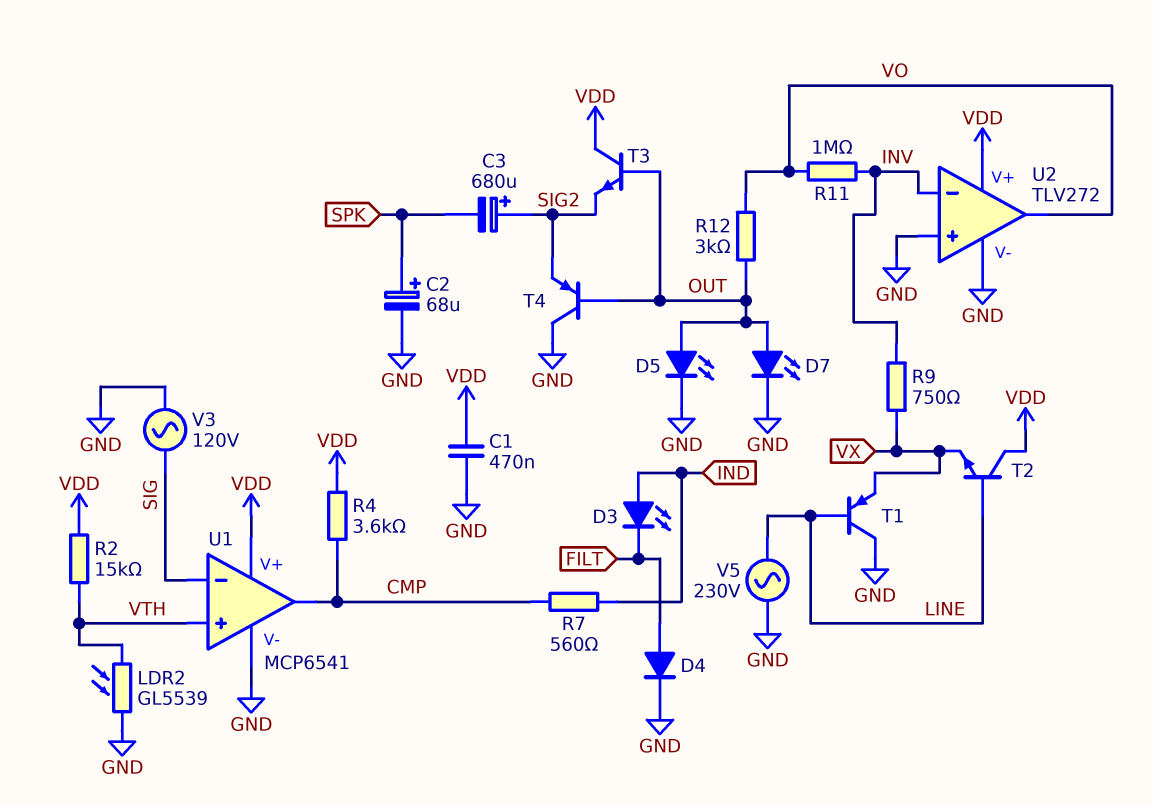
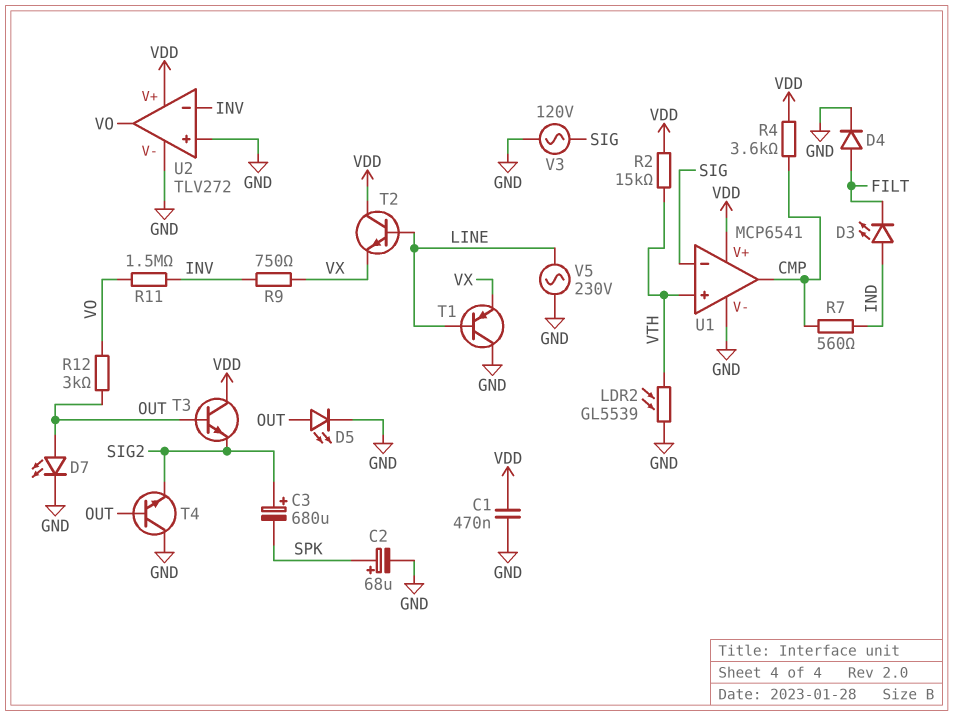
R11: 1M (INV, VO) -> 1.5M (INV, VO)
T4: PNP (B OUT, C GND, E SIG2) -> NPN (B OUT, C GND, E SIG2)

